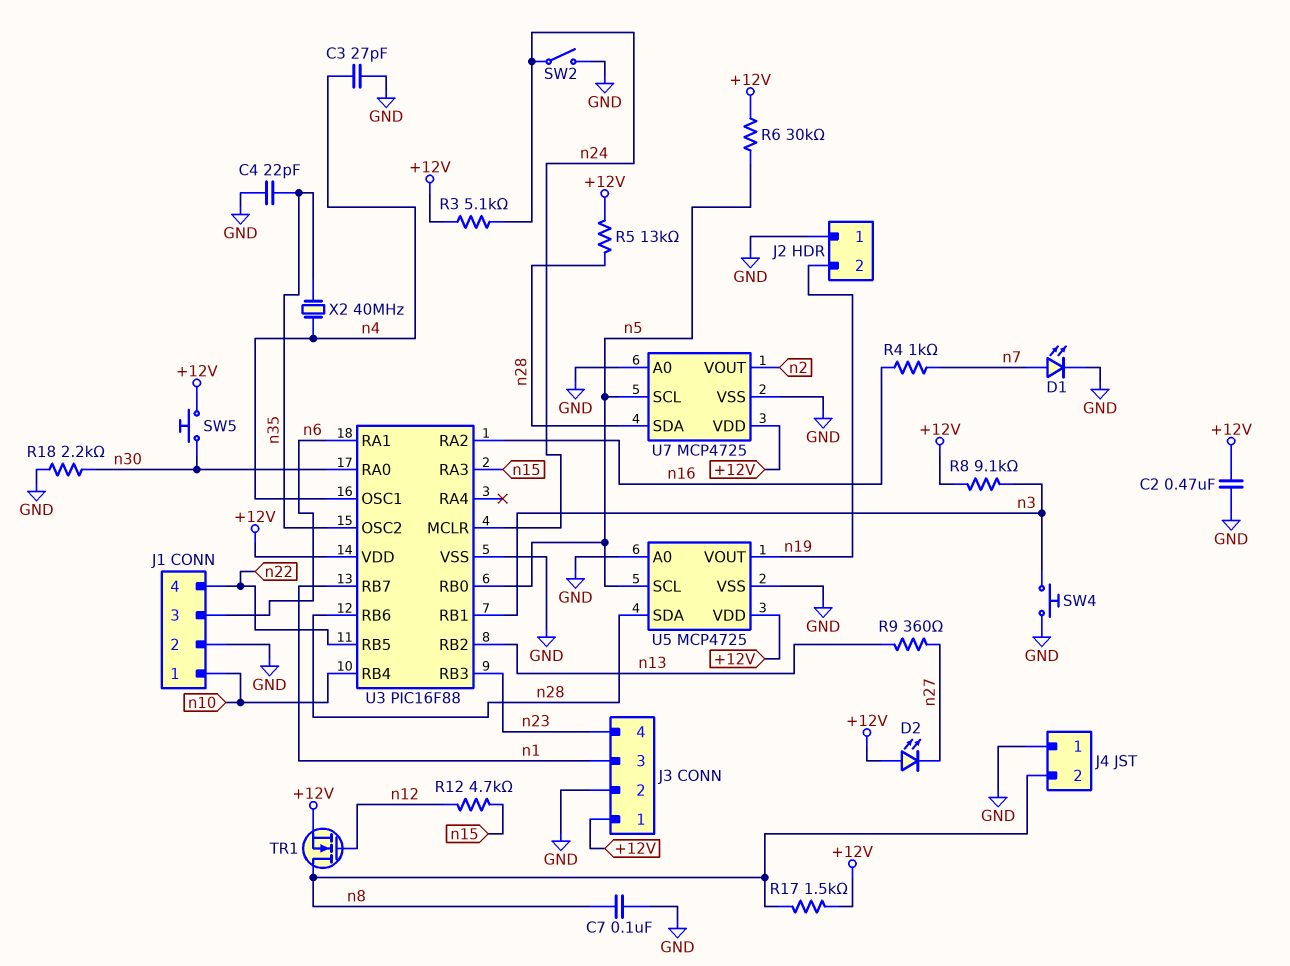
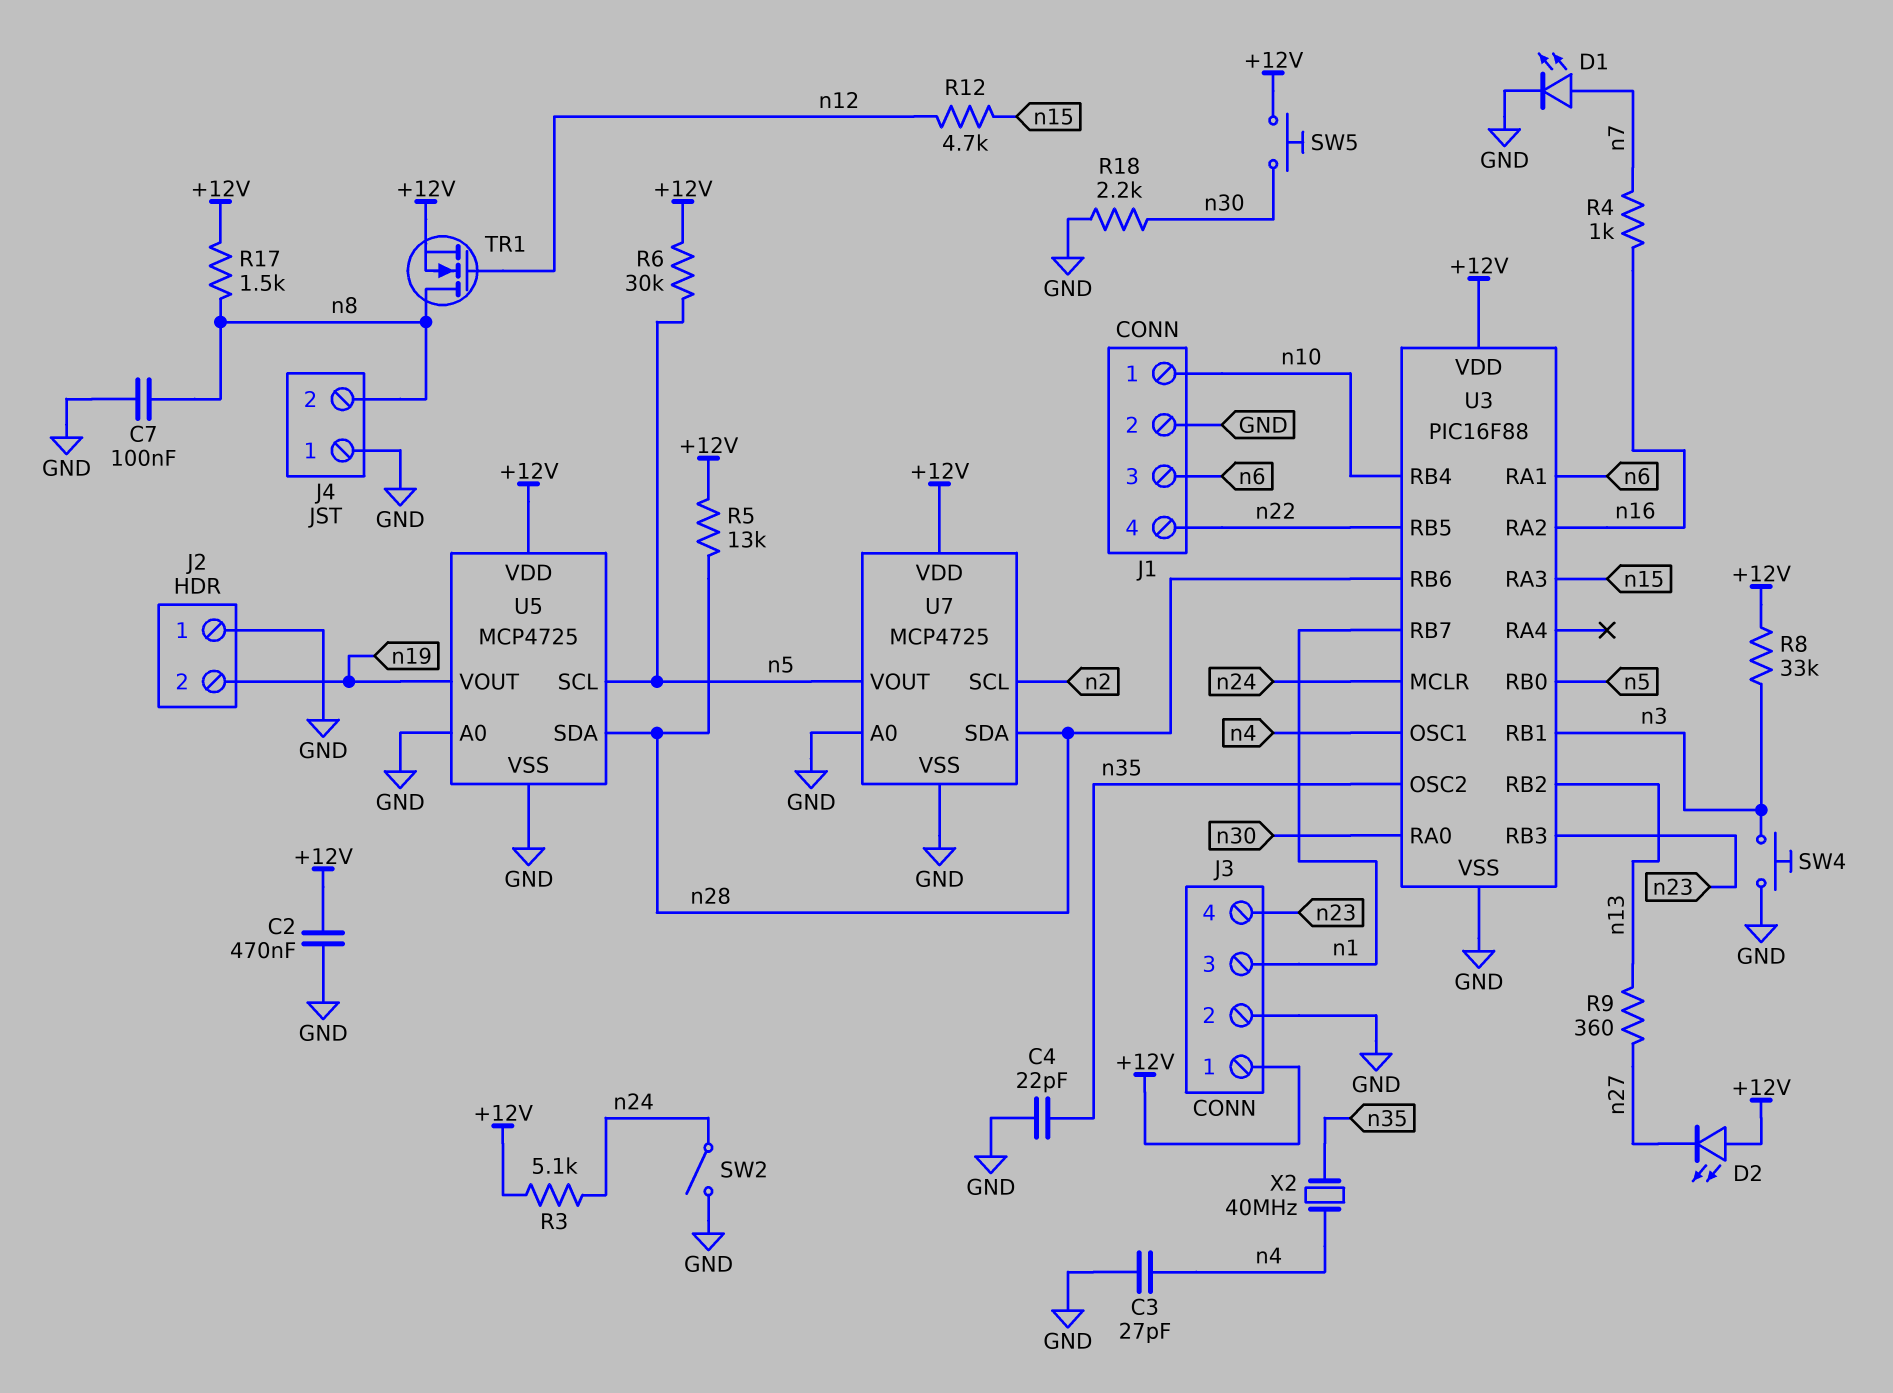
R8: 9.1k (+12V, n3) -> 33k (+12V, n3)
U7 pin SCL: n5 -> n2
U7 pin VOUT: n2 -> n5

